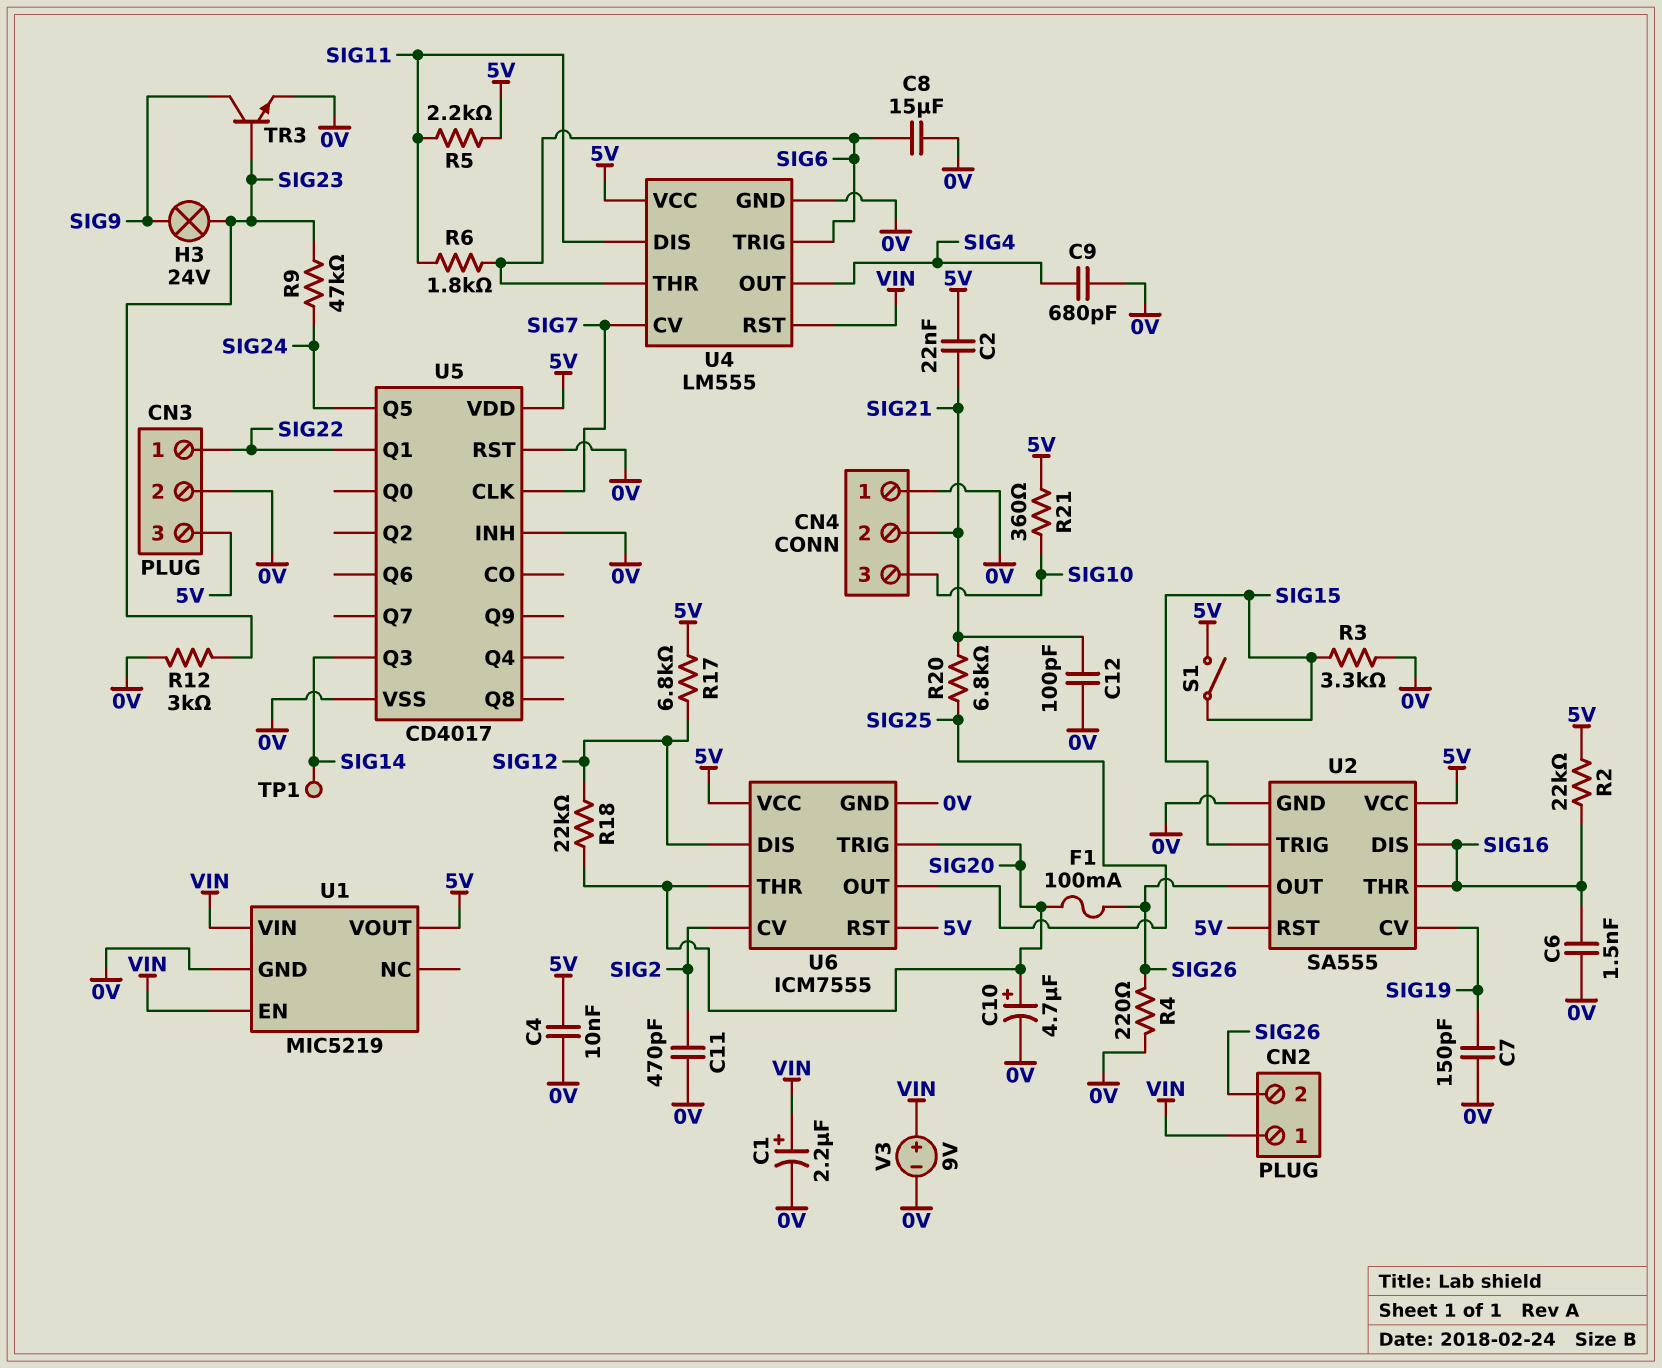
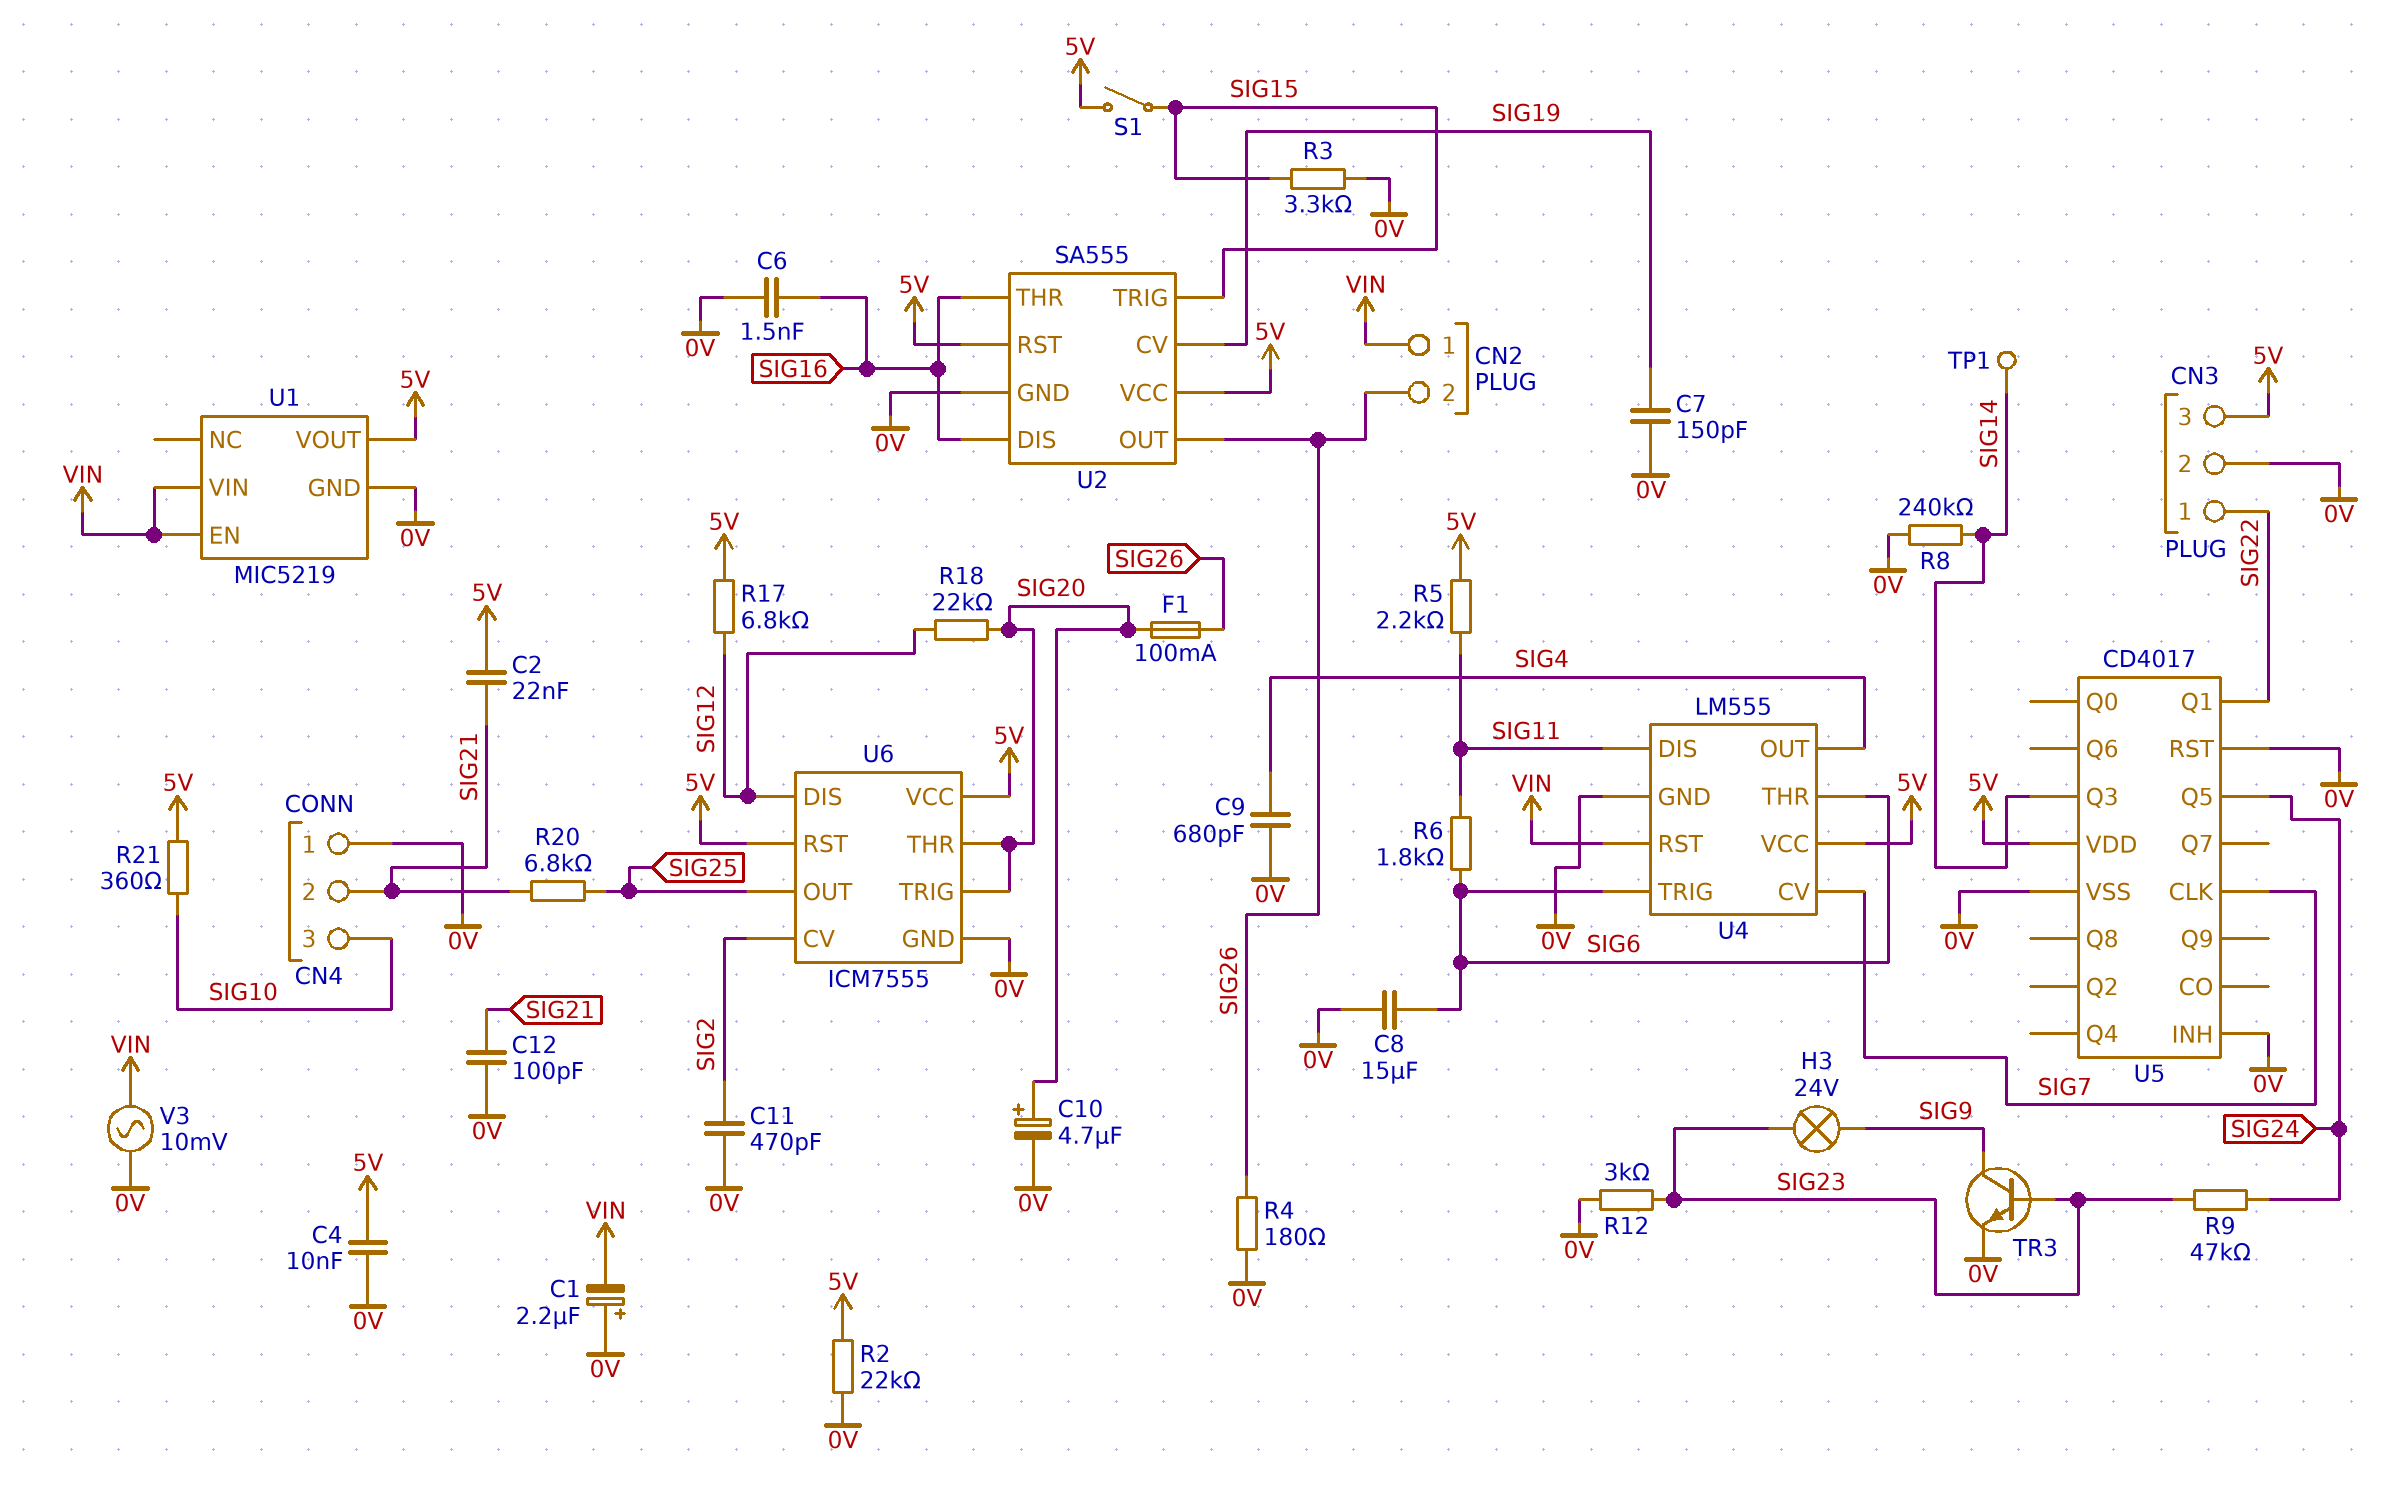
C1: 2.2uF (plus VIN, minus 0V) -> 2.2uF (plus 0V, minus VIN)
R2: 22k (5V, SIG16) -> 22k (0V, 5V)
R4: 220 (0V, SIG26) -> 180 (0V, SIG26)
R8: none -> 240k (0V, SIG14)
V3: 9V (plus VIN, minus 0V) -> AC 10mV (0V, VIN)

